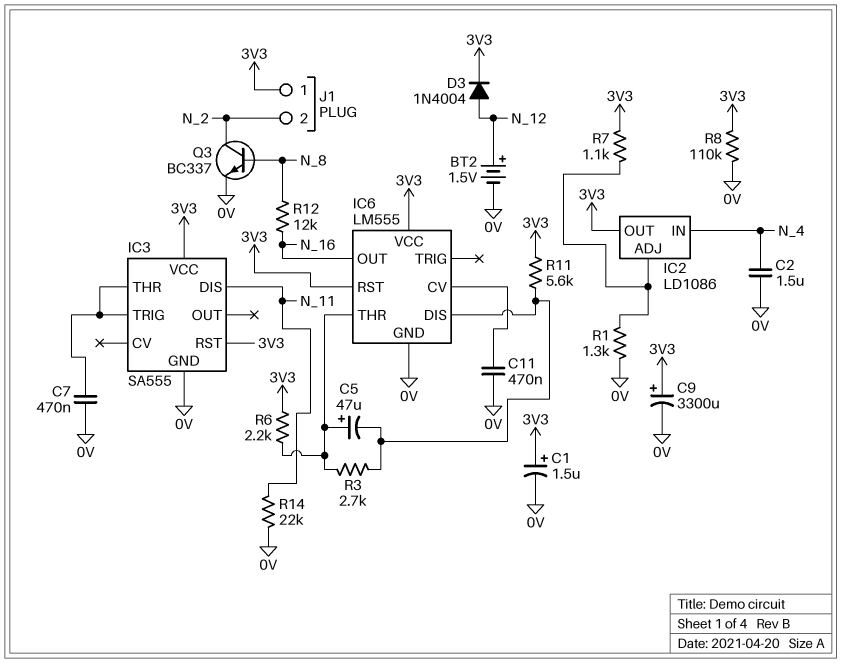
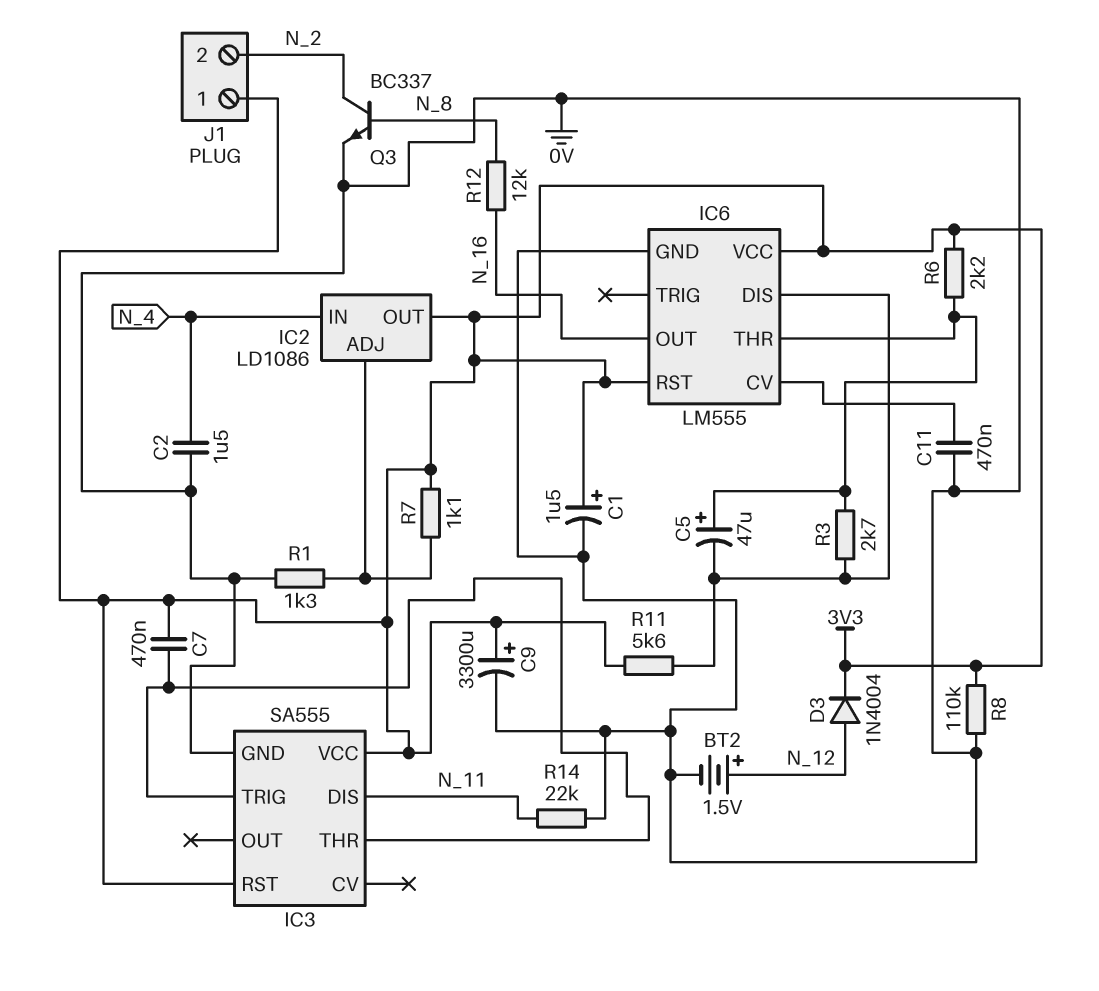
C7: 470nF (0V, IC3/THR) -> 470nF (3V3, IC3/THR)

